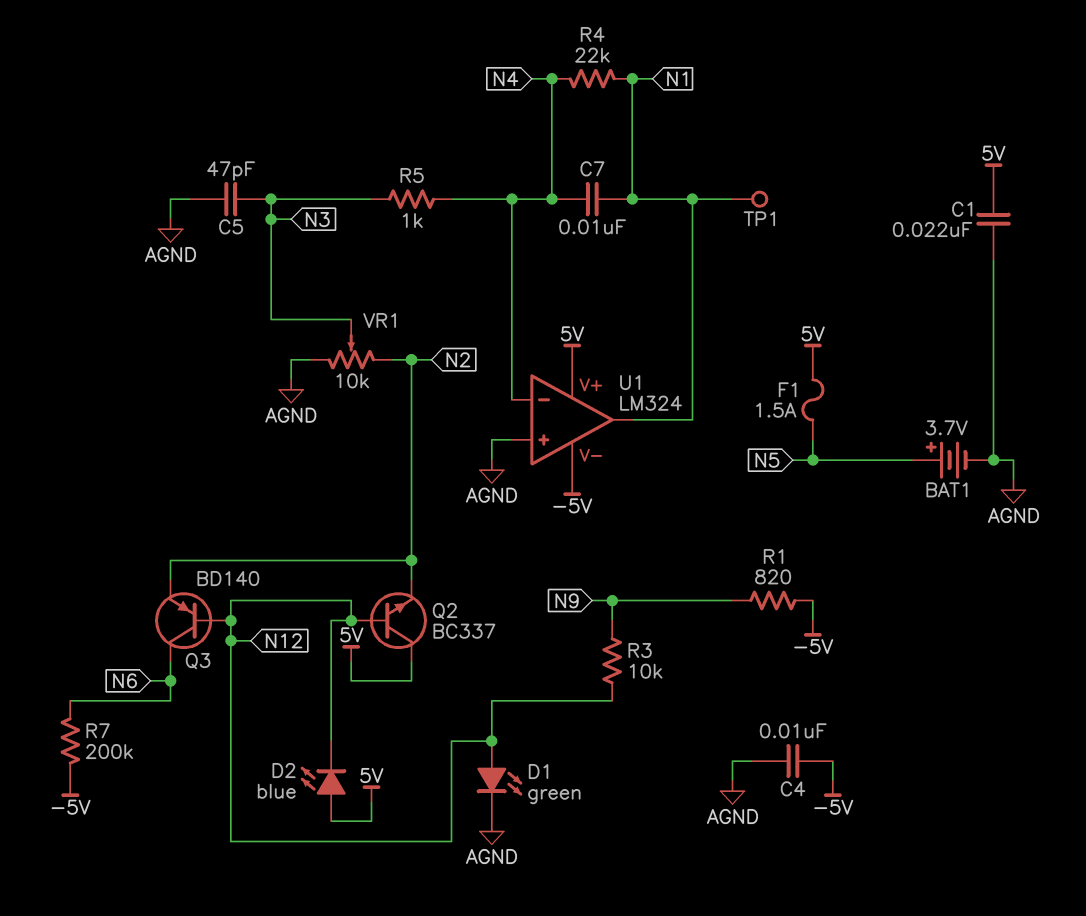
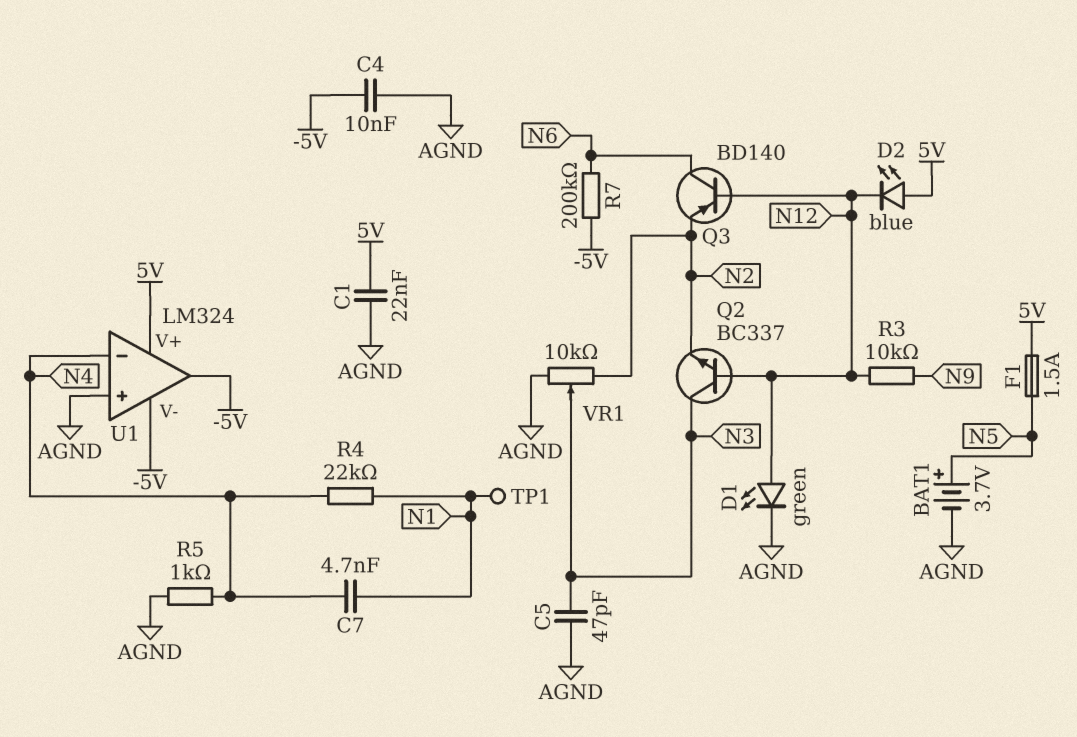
C7: 10nF (N1, N4) -> 4.7nF (N1, N4)
Q2: NPN BC337 (B N12, C 5V, E N2) -> NPN BC337 (B N12, C N3, E N2)
R1: 820 (-5V, N9) -> none
R5: 1k (N3, N4) -> 1k (AGND, N4)
U1 pin out: N1 -> -5V

